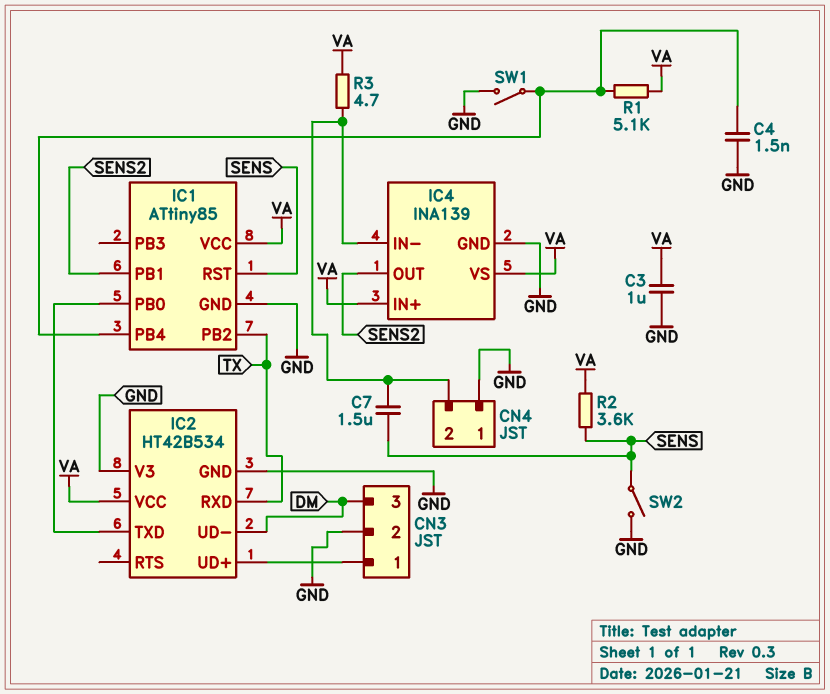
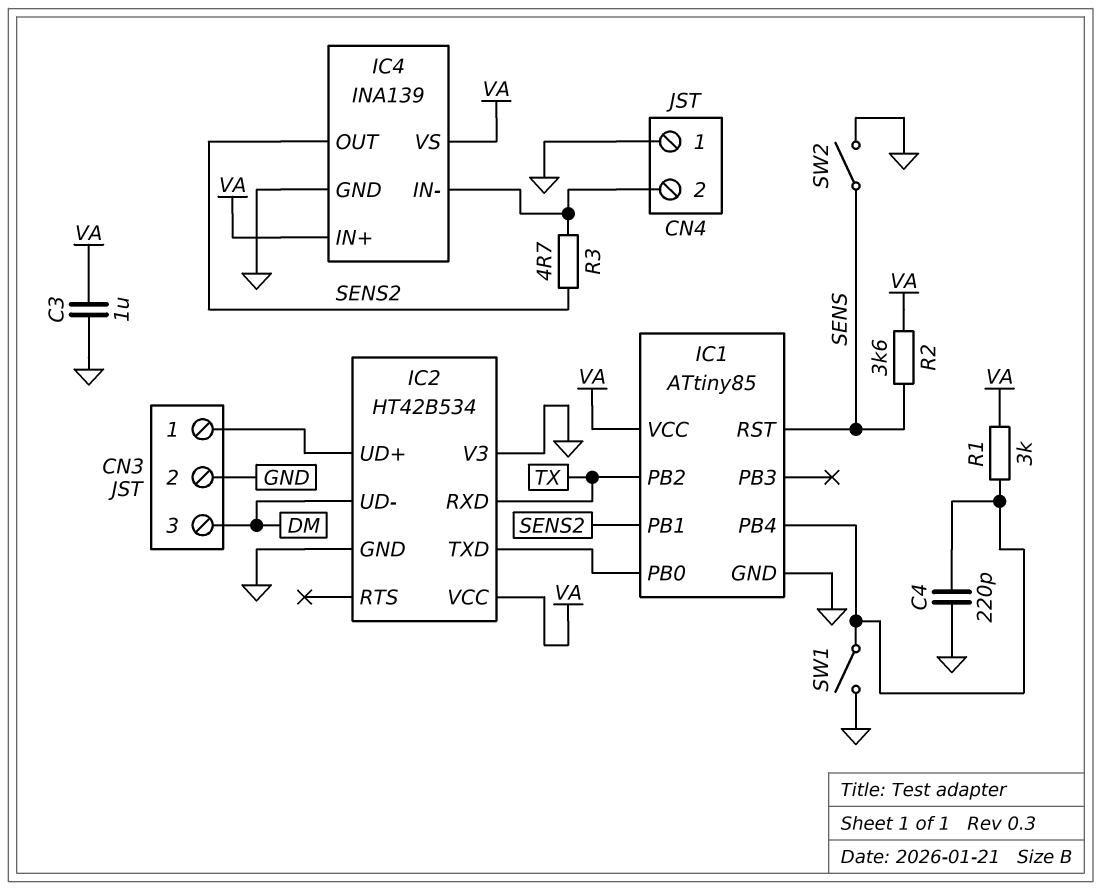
C4: 1.5nF (GND, IC1/PB4) -> 220pF (GND, IC1/PB4)
C7: 1.5uF (CN4/2, SENS) -> none
R1: 5.1k (IC1/PB4, VA) -> 3k (IC1/PB4, VA)
R3: 4.7 (CN4/2, VA) -> 4.7 (CN4/2, SENS2)

